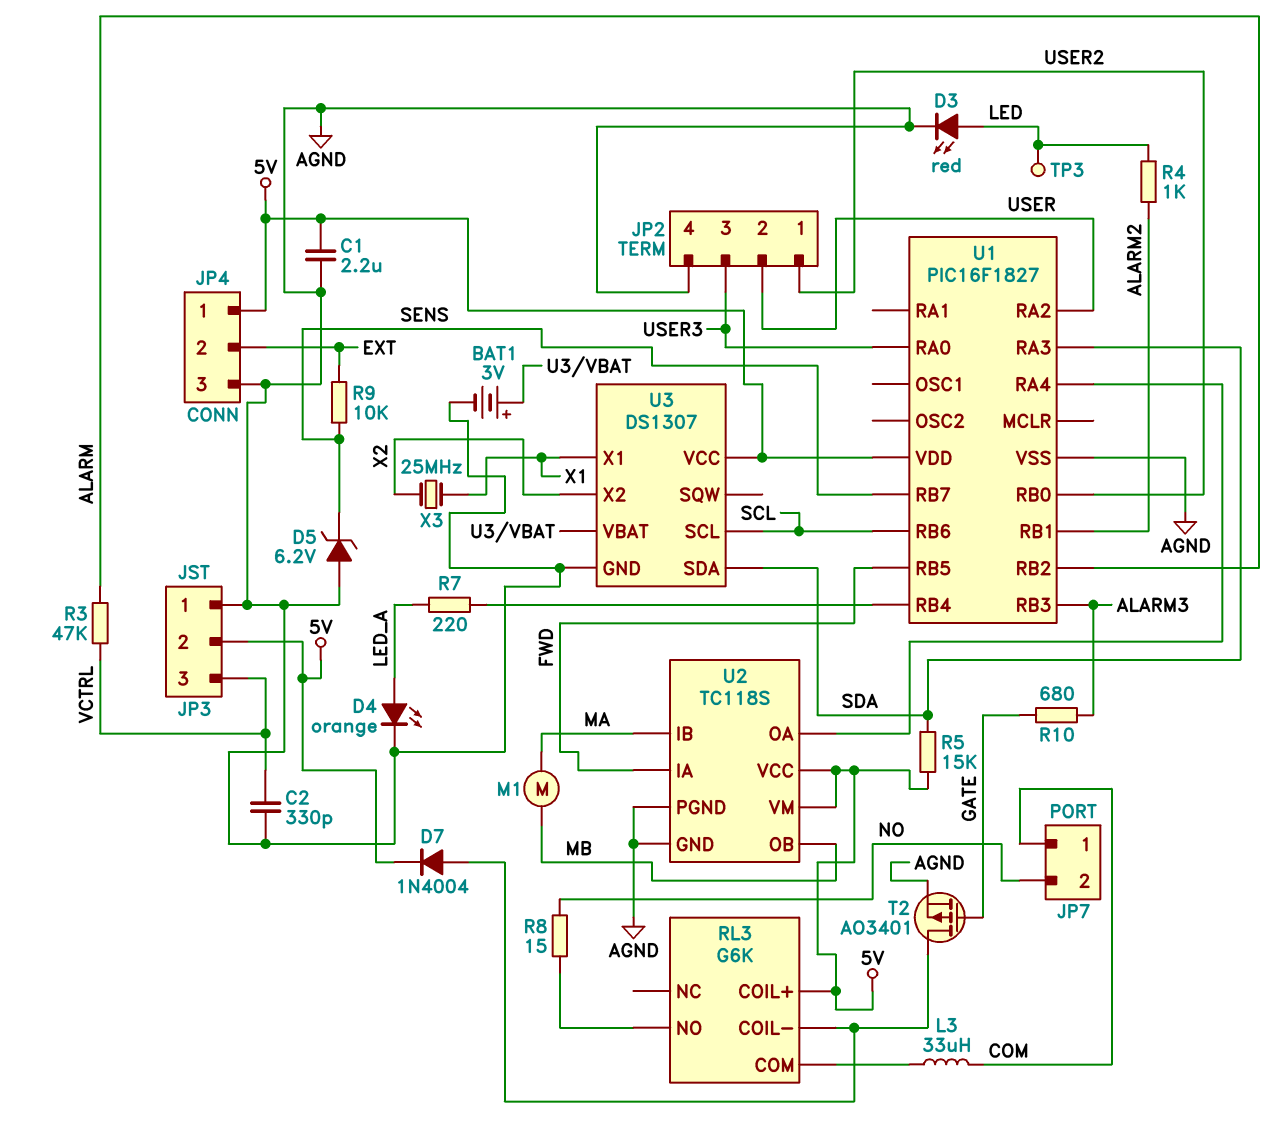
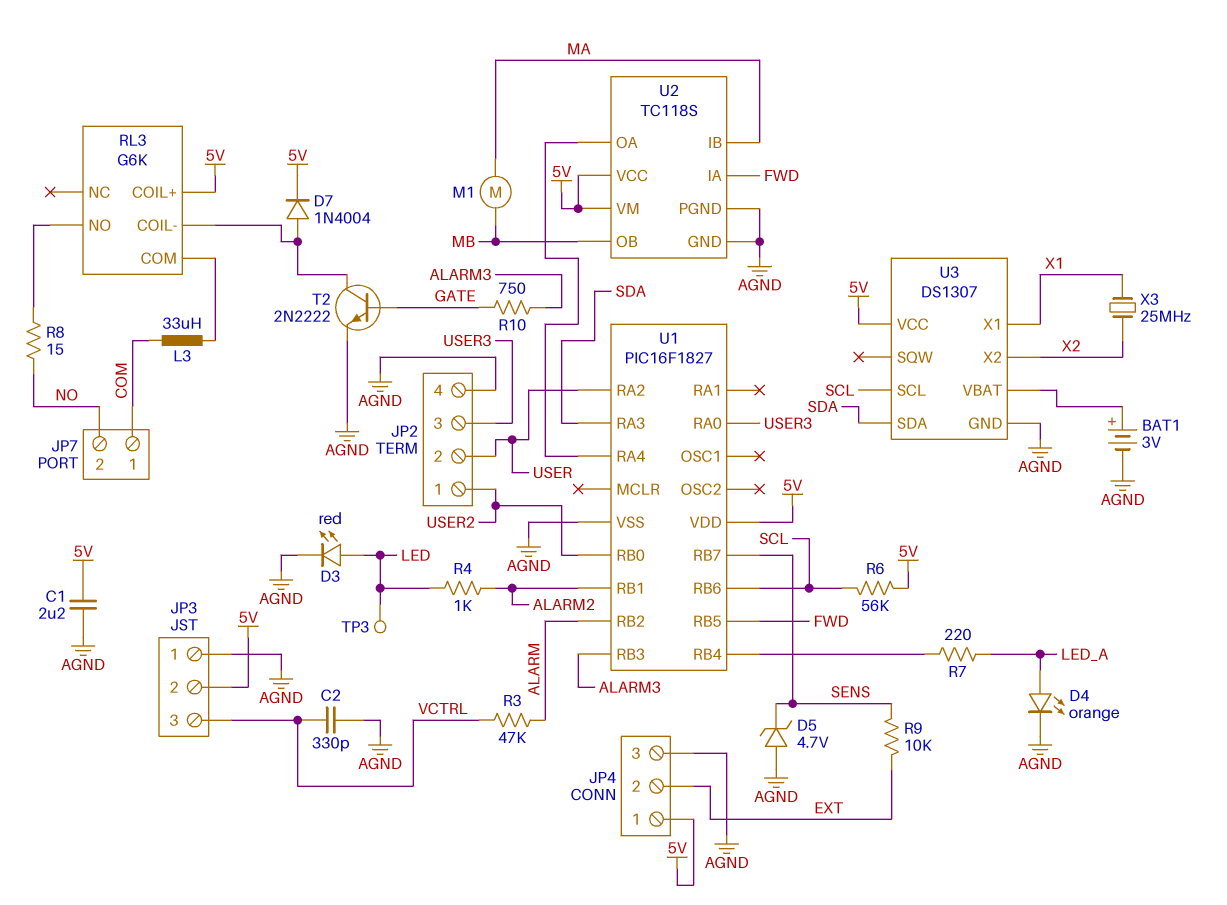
D5: zener 6.2V (A AGND, K SENS) -> zener 4.7V (A AGND, K SENS)
R5: 15k (5V, SDA) -> none
R6: none -> 56k (5V, SCL)
R10: 680 (ALARM3, GATE) -> 750 (ALARM3, GATE)
T2: PMOS AO3401 (G GATE, D RL3/COIL-, S AGND) -> NPN 2N2222 (B GATE, C RL3/COIL-, E AGND)

